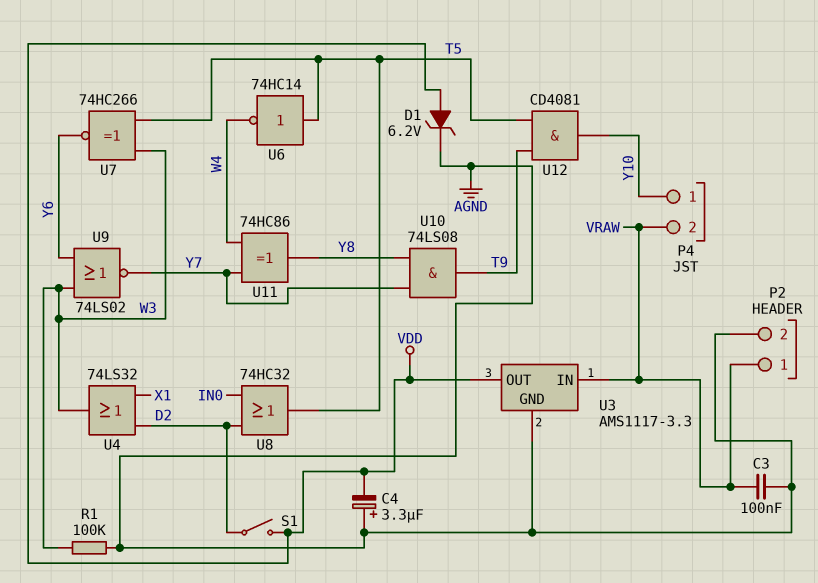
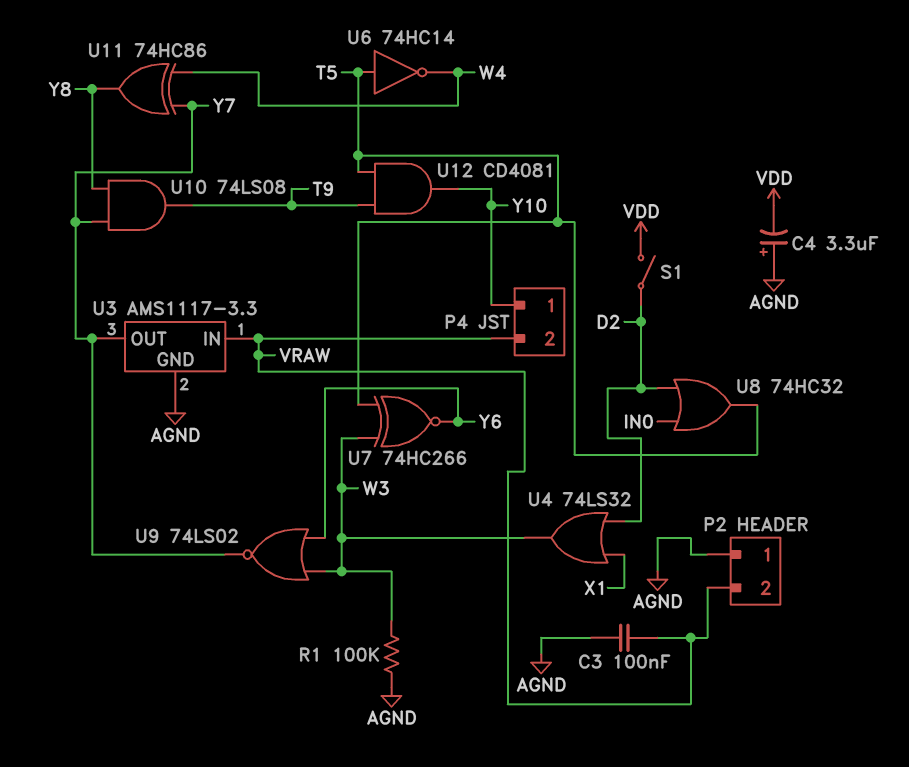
D1: zener 6.2V (A VDD, K AGND) -> none
P2 pin 1: VRAW -> AGND
P2 pin 2: AGND -> VRAW
U3 pin OUT: VDD -> Y7

